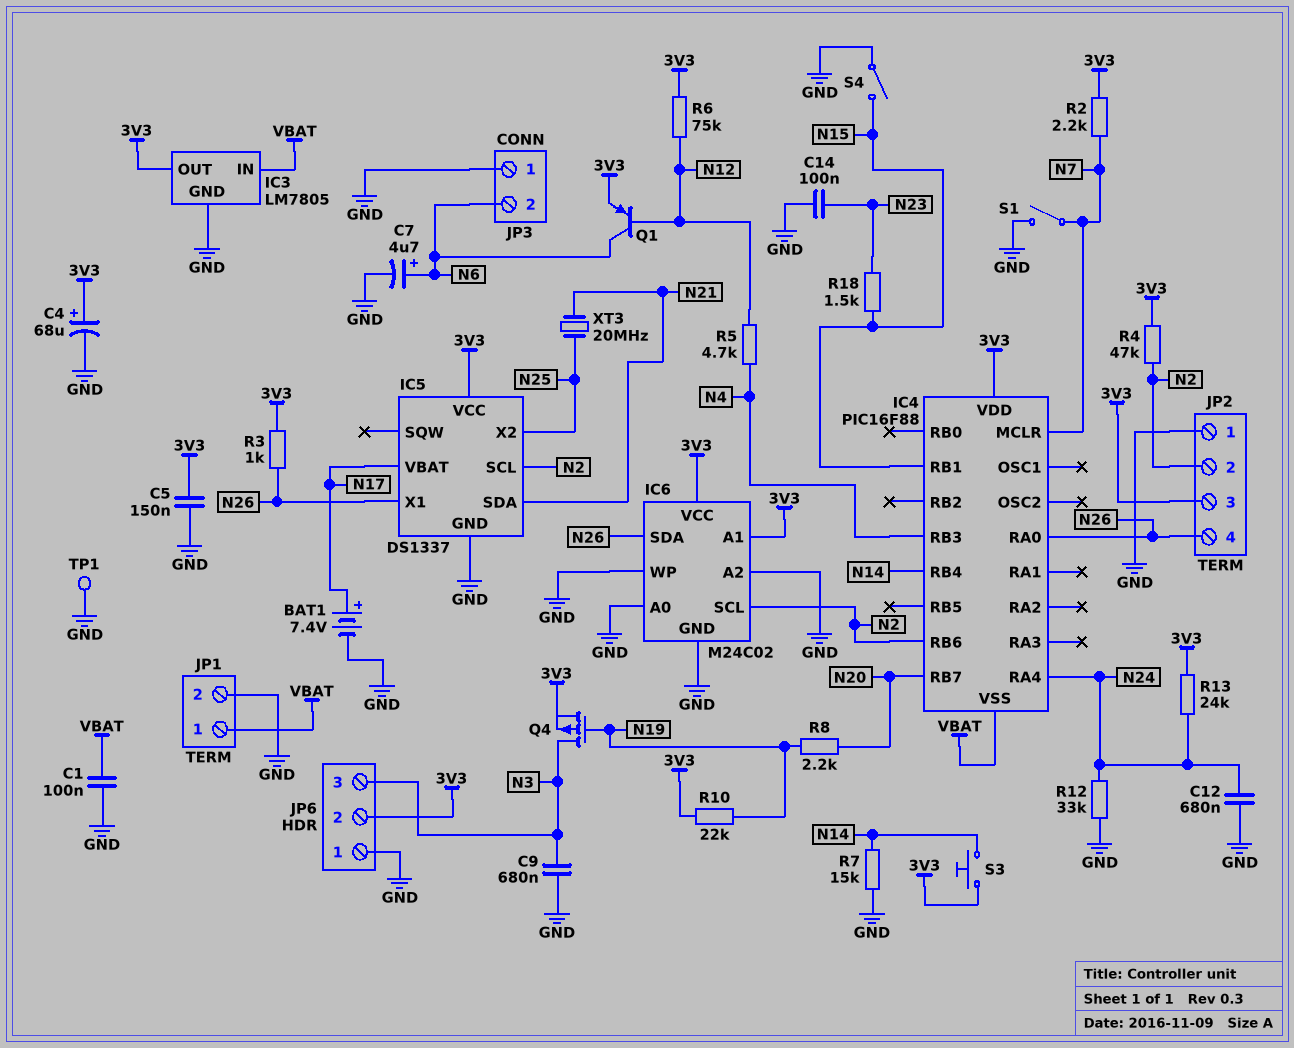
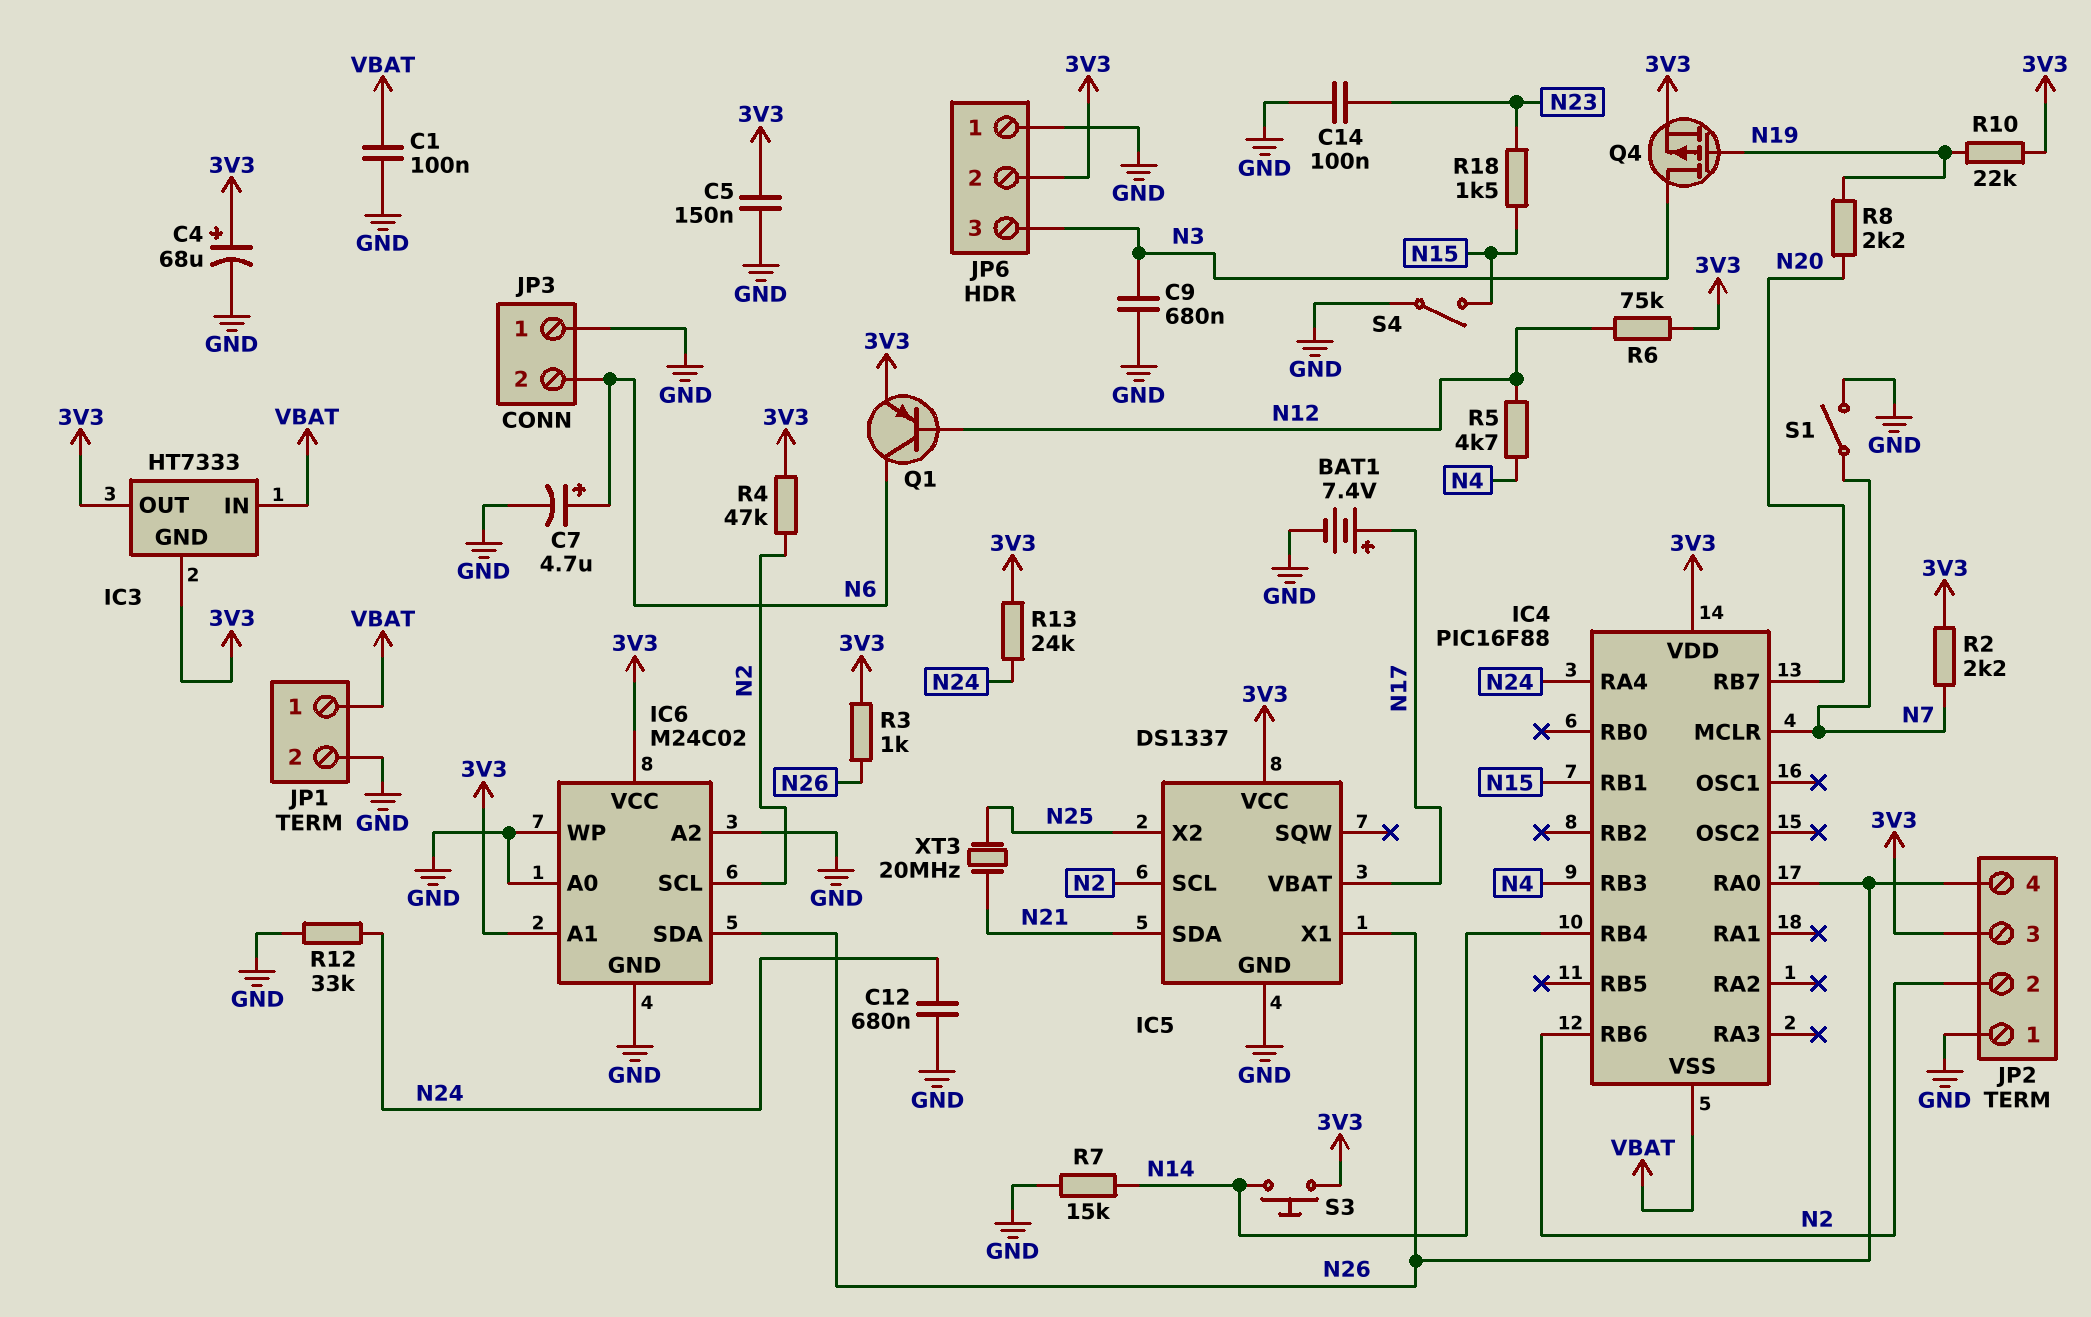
IC3: LM7805 -> HT7333
IC3 pin GND: GND -> 3V3
TP1: test point (GND) -> none

